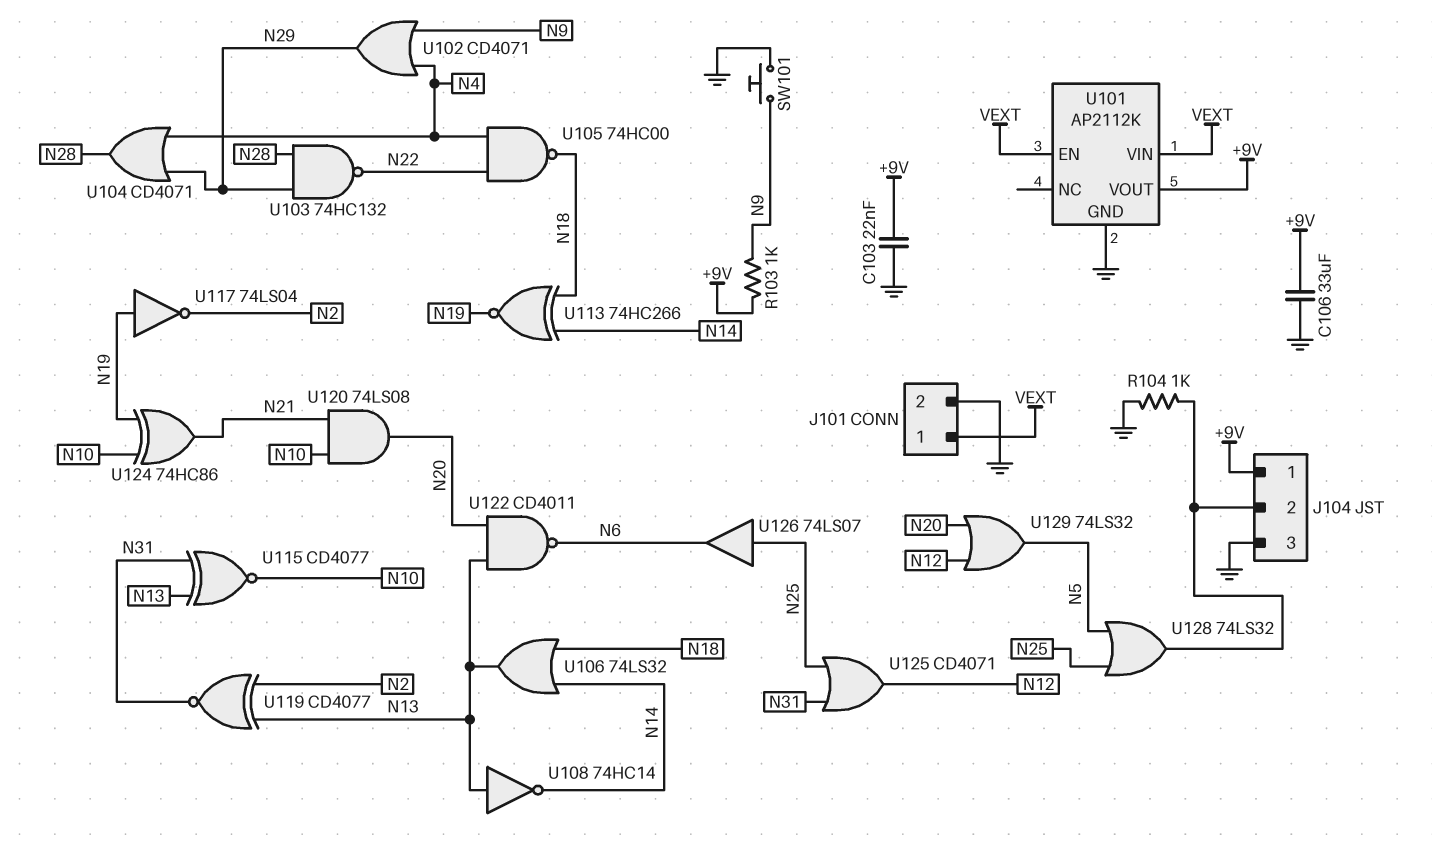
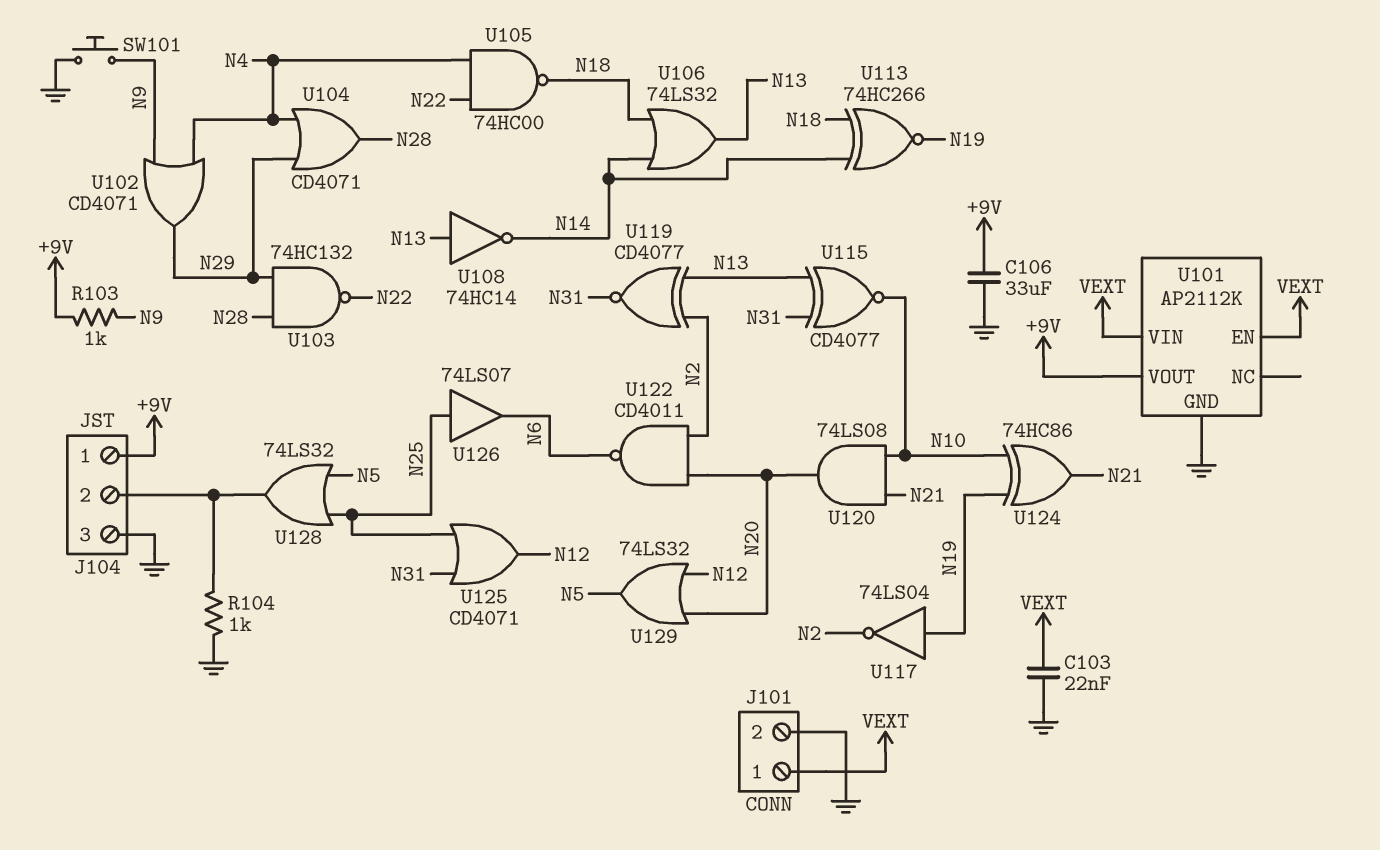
C103: 22nF (+9V, GND) -> 22nF (GND, VEXT)
U122: NAND CD4011 (in N13, in N20, out N6) -> NAND CD4011 (in N2, in N20, out N6)

